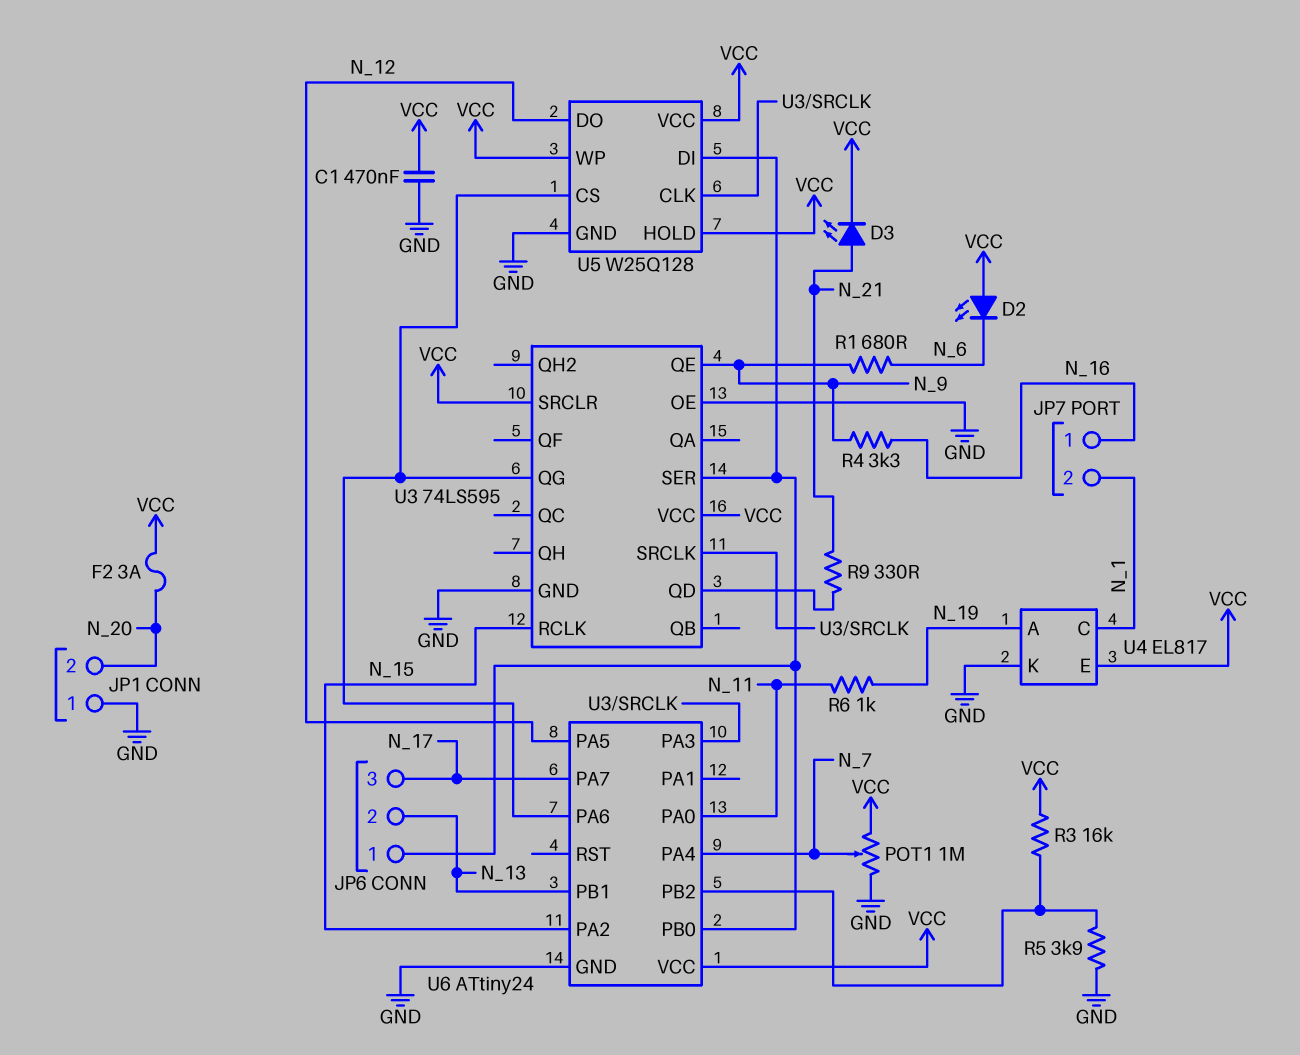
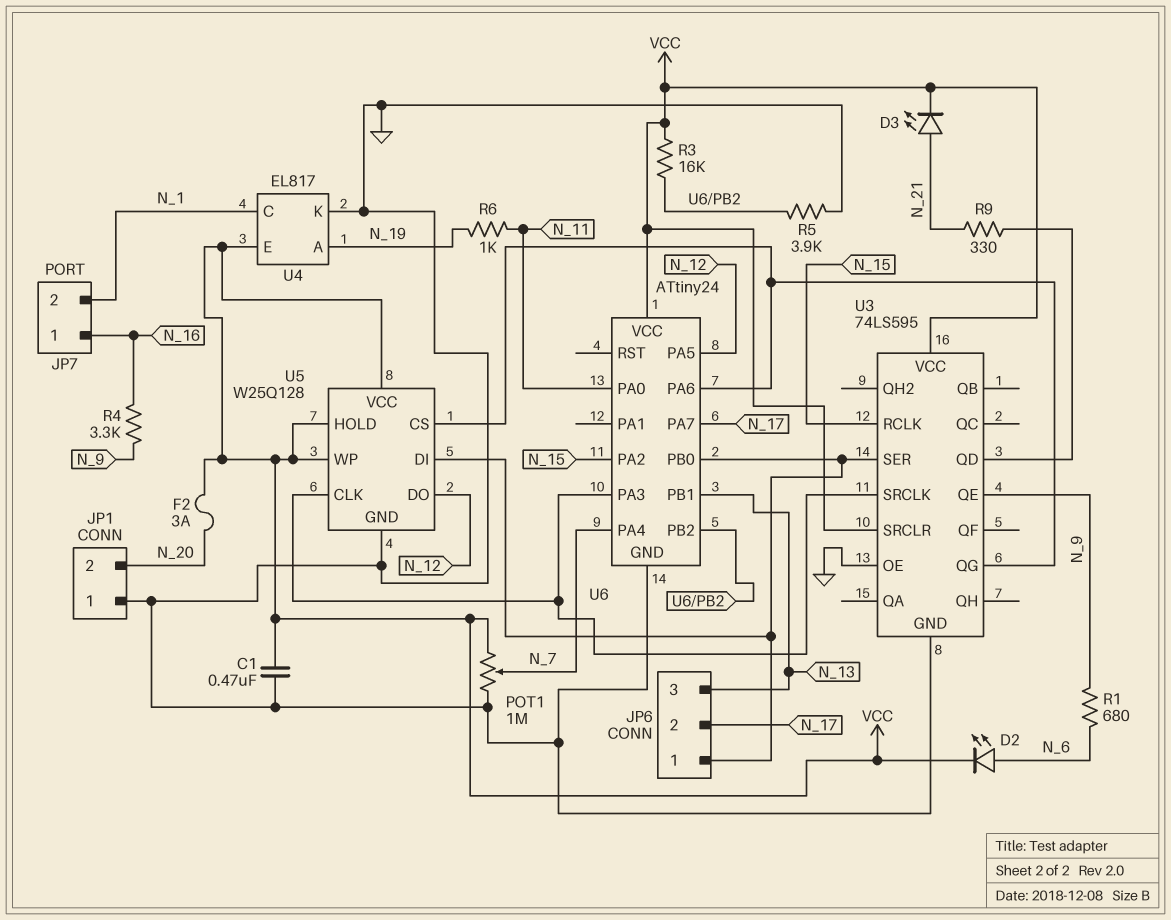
D2: LED (A VCC, K N_6) -> LED (A N_6, K VCC)
JP6 pin 2: N_13 -> N_17
JP6 pin 3: N_17 -> N_13

